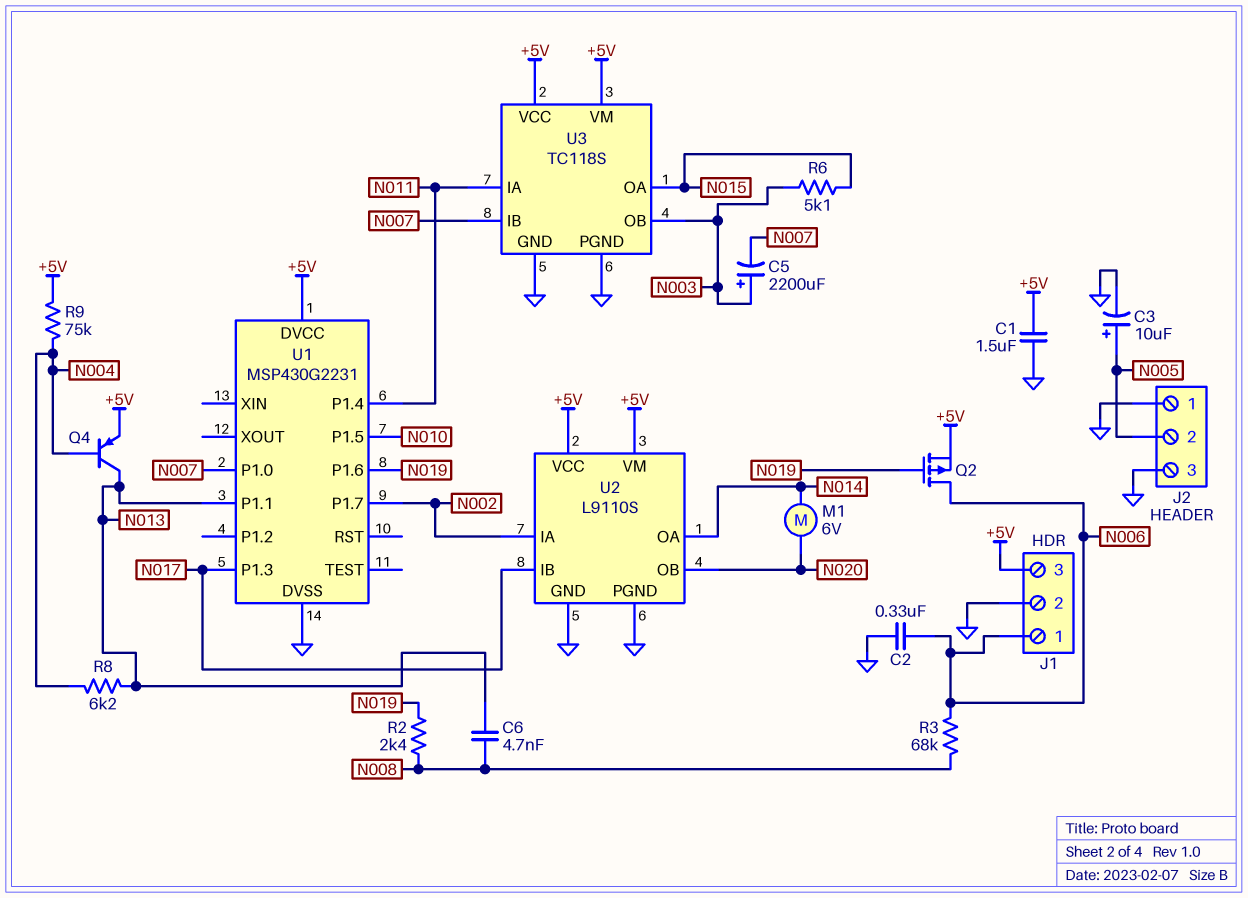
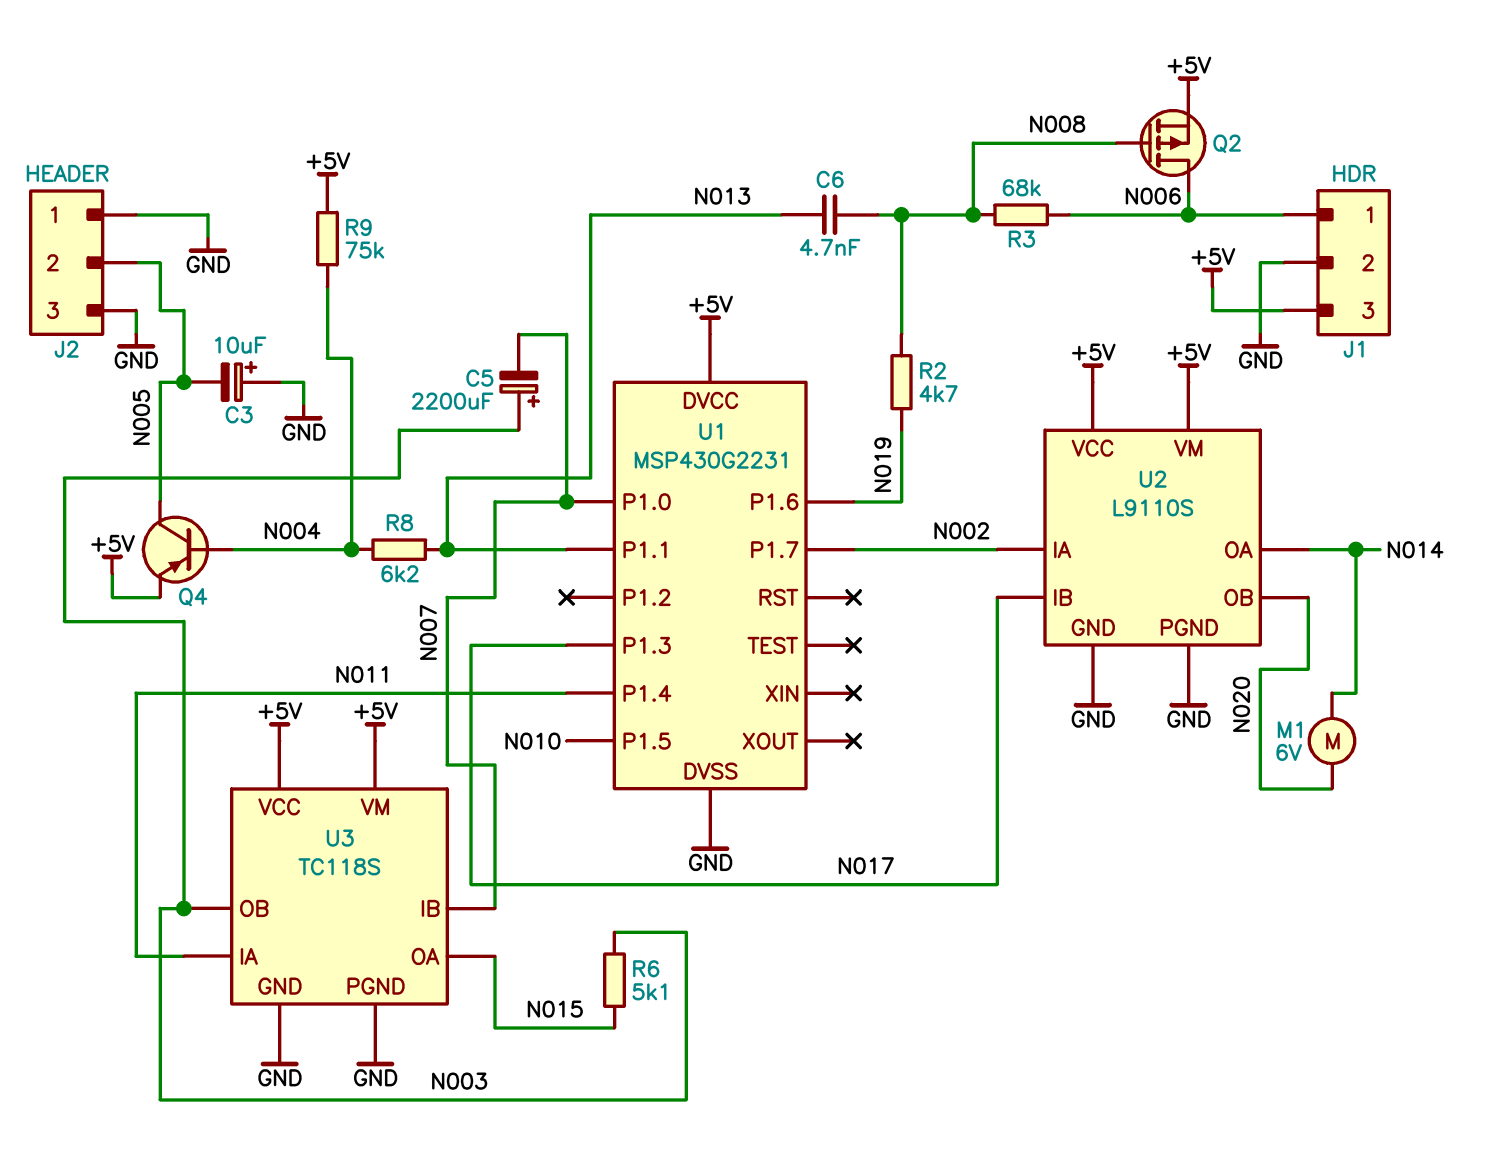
C1: 1.5uF (+5V, GND) -> none
C2: 330nF (GND, N006) -> none
C3: 10uF (plus N005, minus GND) -> 10uF (plus GND, minus N005)
Q2: PMOS (G N019, D N006, S +5V) -> PMOS (G N008, D N006, S +5V)
Q4: PNP (B N004, C N013, E +5V) -> PNP (B N004, C N005, E +5V)
R2: 2.4k (N008, N019) -> 4.7k (N008, N019)

